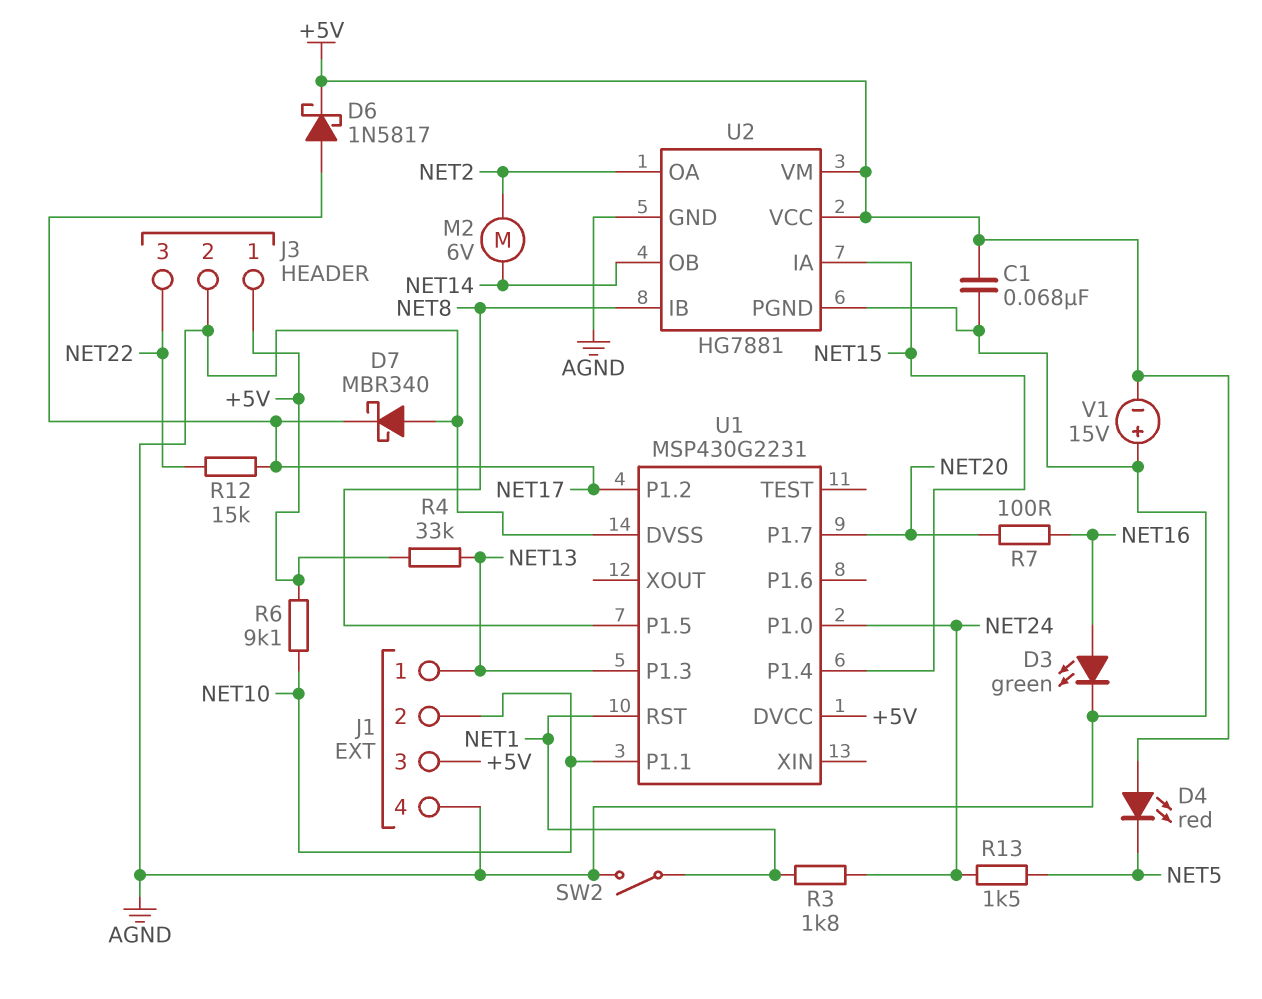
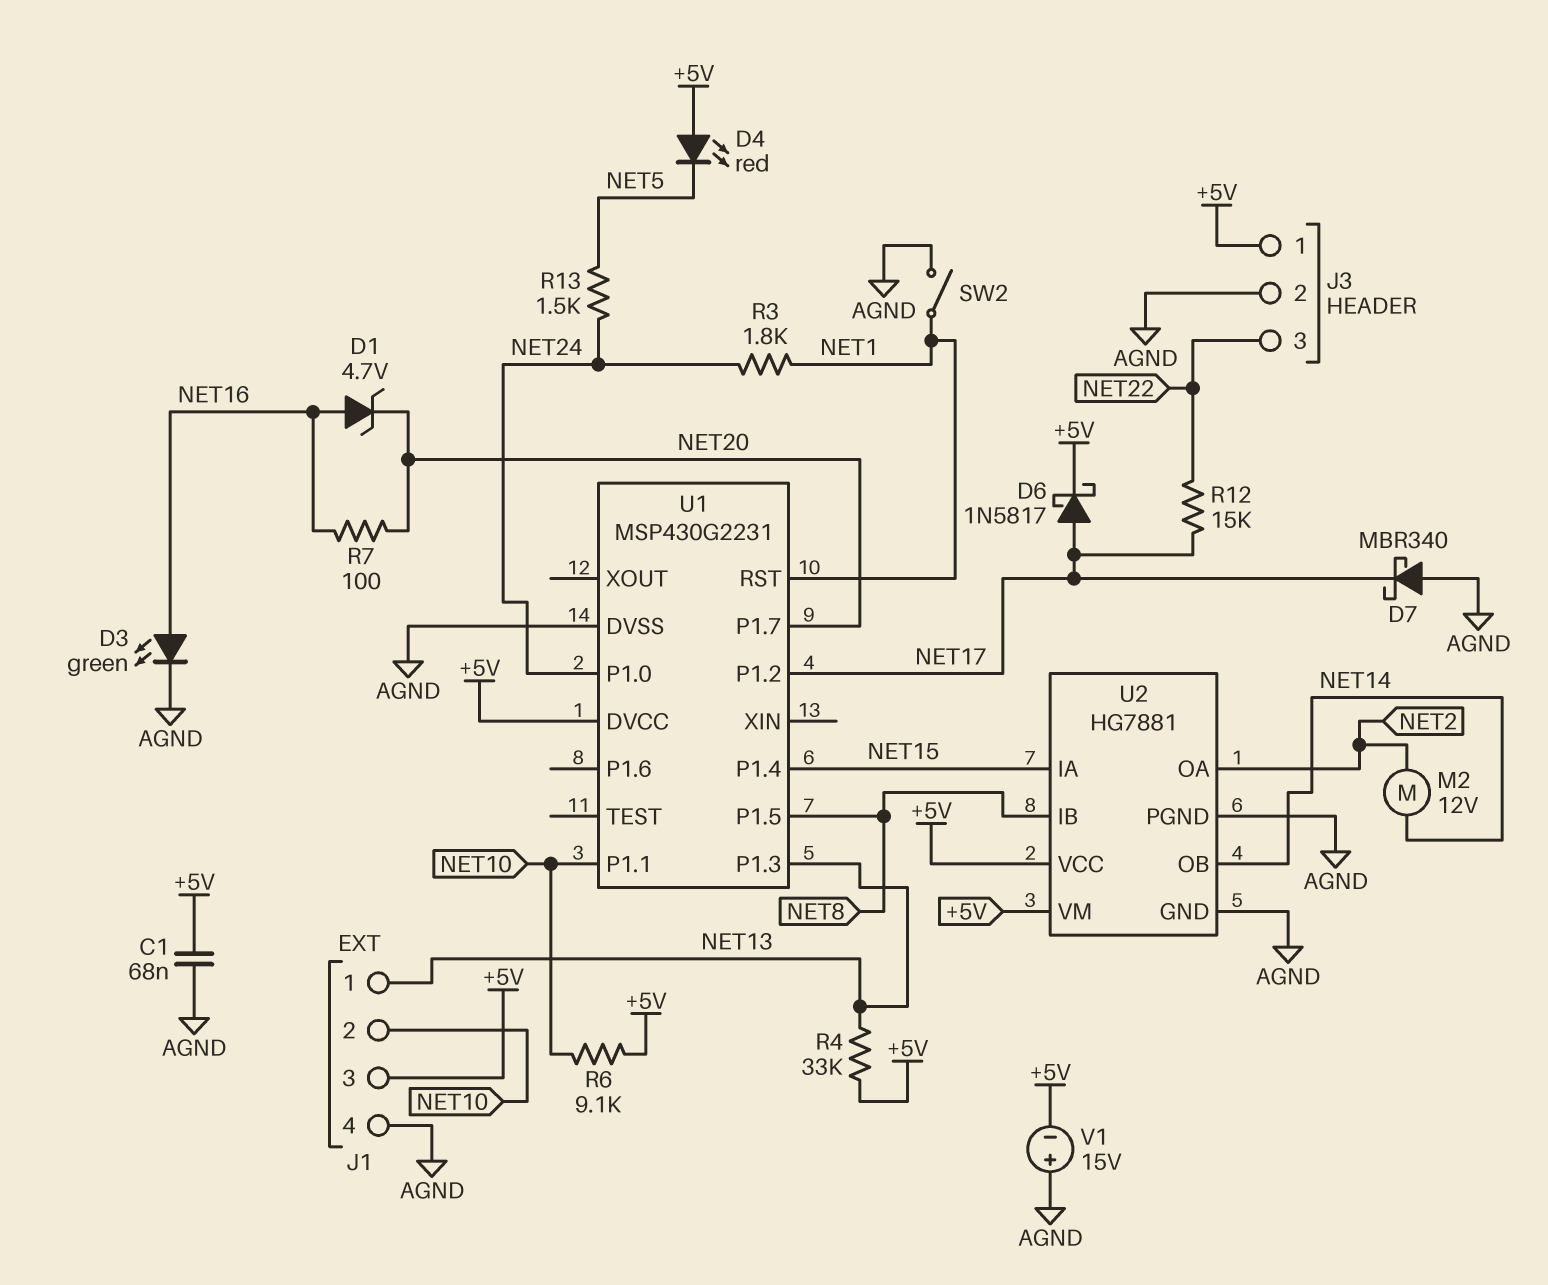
D1: none -> zener 4.7V (A NET16, K NET20)
M2: motor 6V (NET2, NET14) -> motor 12V (NET2, NET14)

